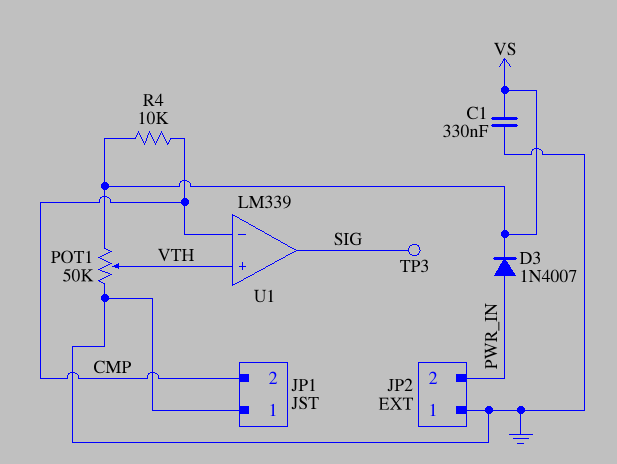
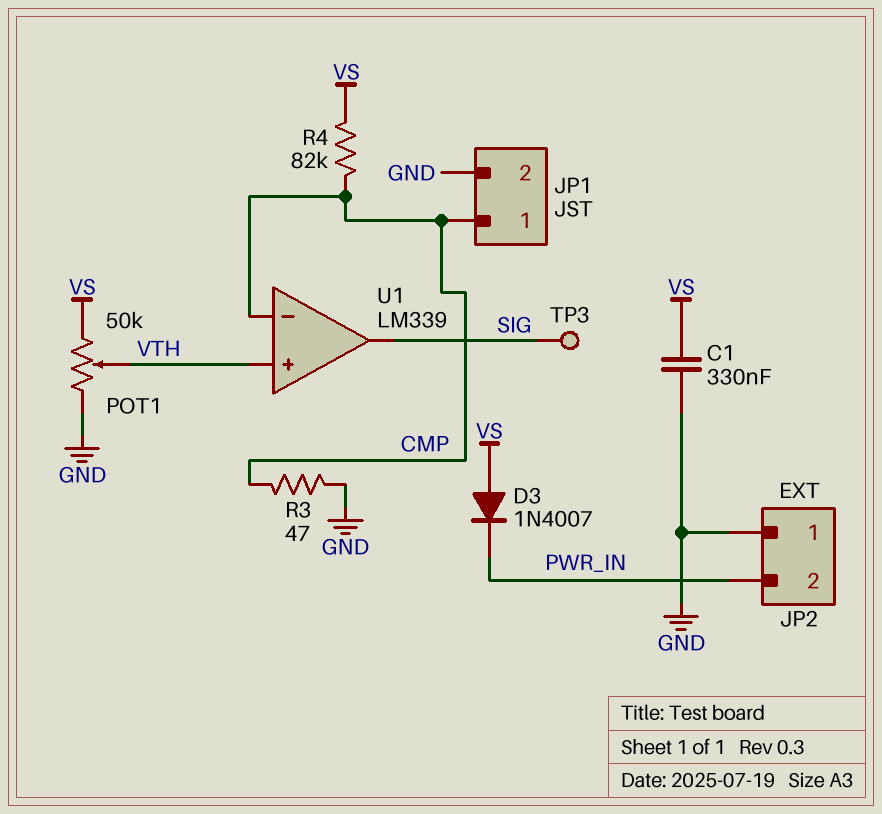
D3: diode 1N4007 (A PWR_IN, K VS) -> diode 1N4007 (A VS, K PWR_IN)
JP1 pin 1: GND -> CMP
JP1 pin 2: CMP -> GND
R3: none -> 47 (CMP, GND)
R4: 10k (CMP, VS) -> 82k (CMP, VS)

